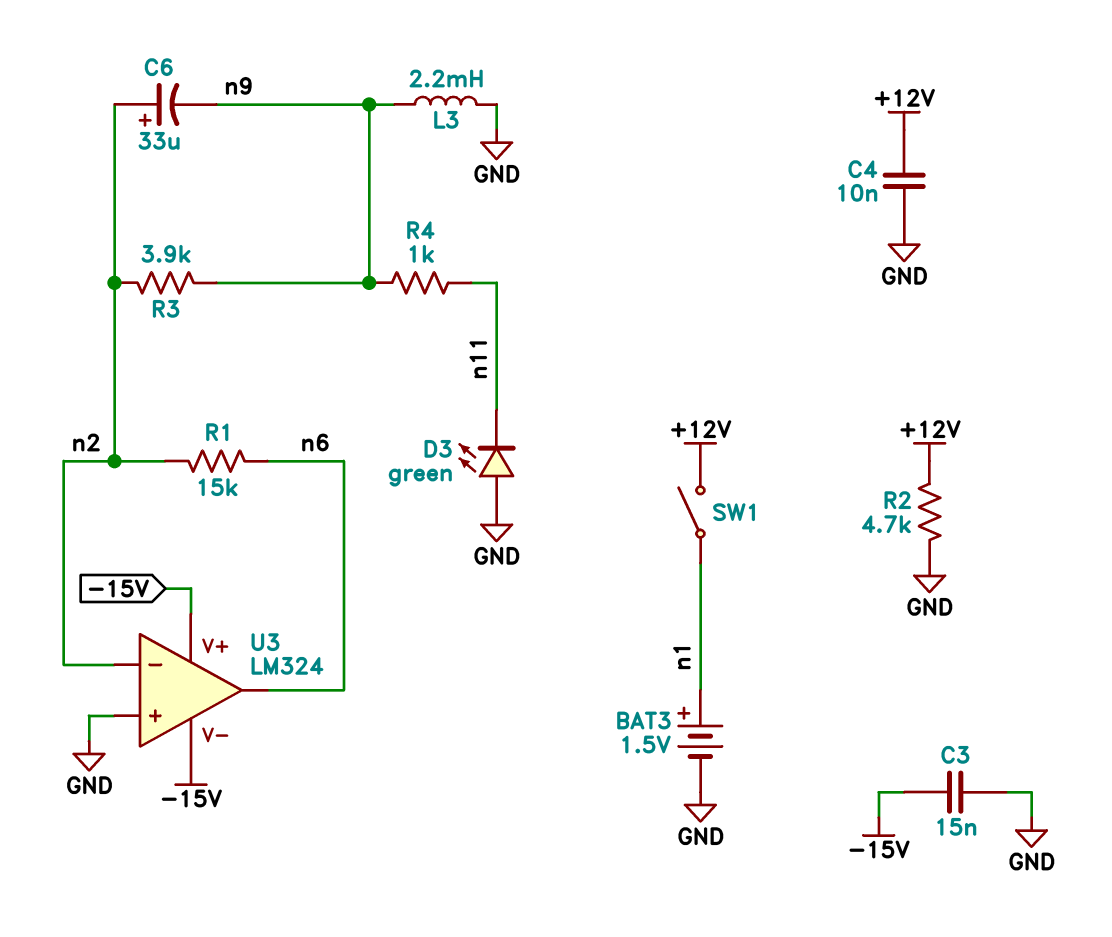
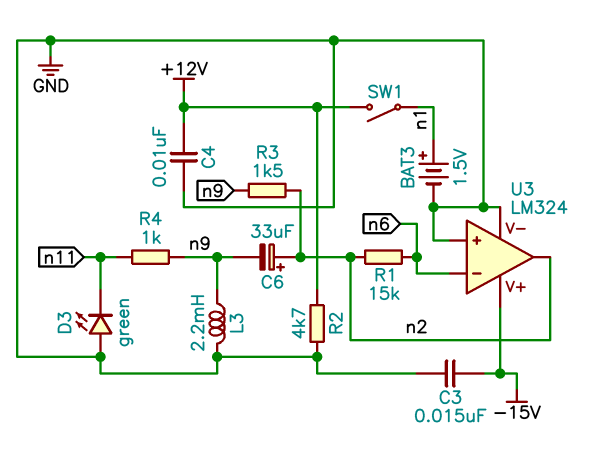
R3: 3.9k (n2, n9) -> 1.5k (n2, n9)
U3 pin V-: -15V -> GND
U3 pin in-: n2 -> n6
U3 pin out: n6 -> n2

